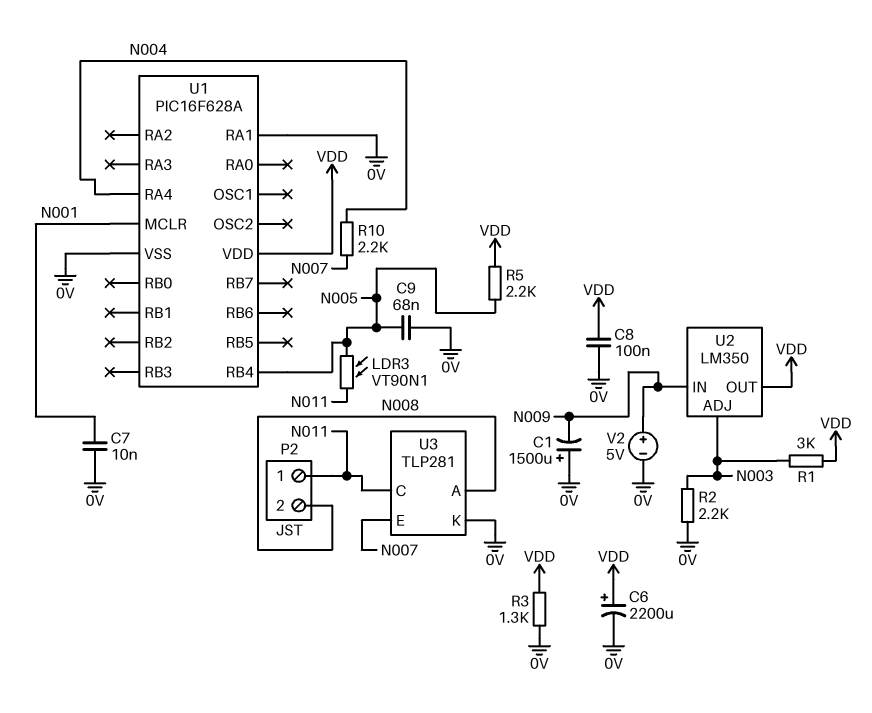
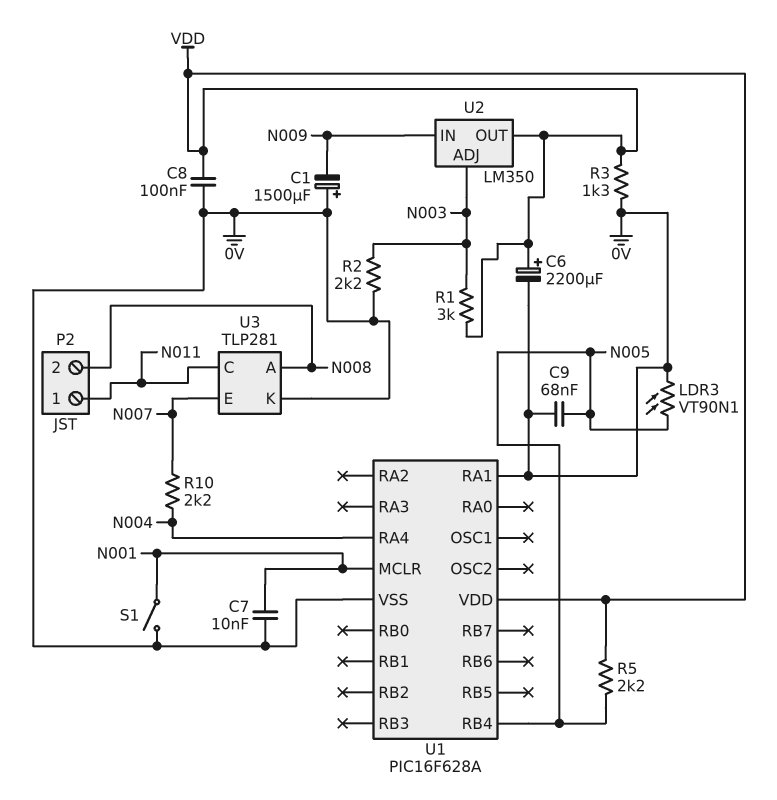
LDR3: VT90N1 (N005, N011) -> VT90N1 (0V, N005)
S1: none -> switch (0V, N001)
V2: 5V (plus N009, minus 0V) -> none

